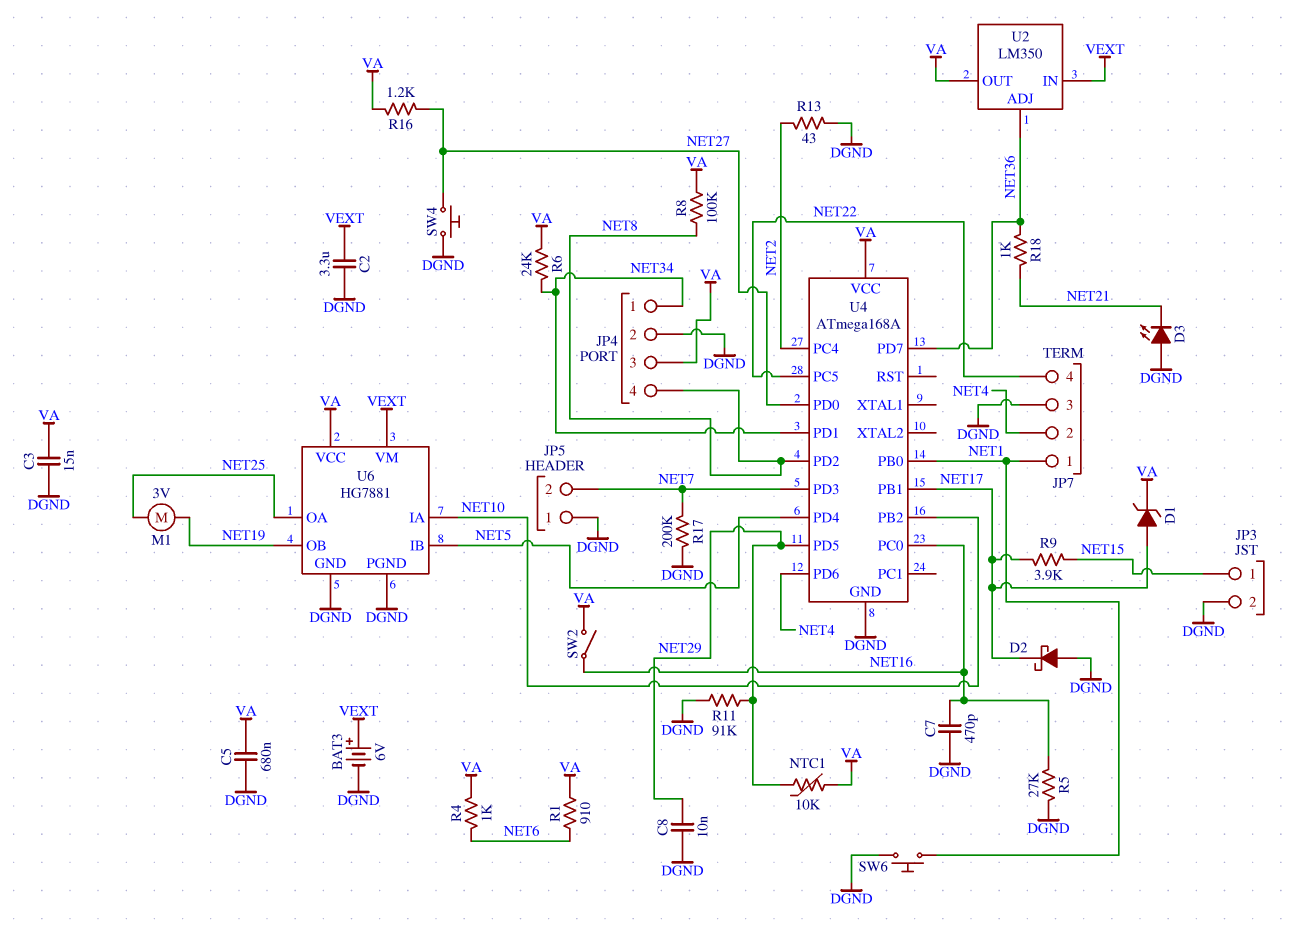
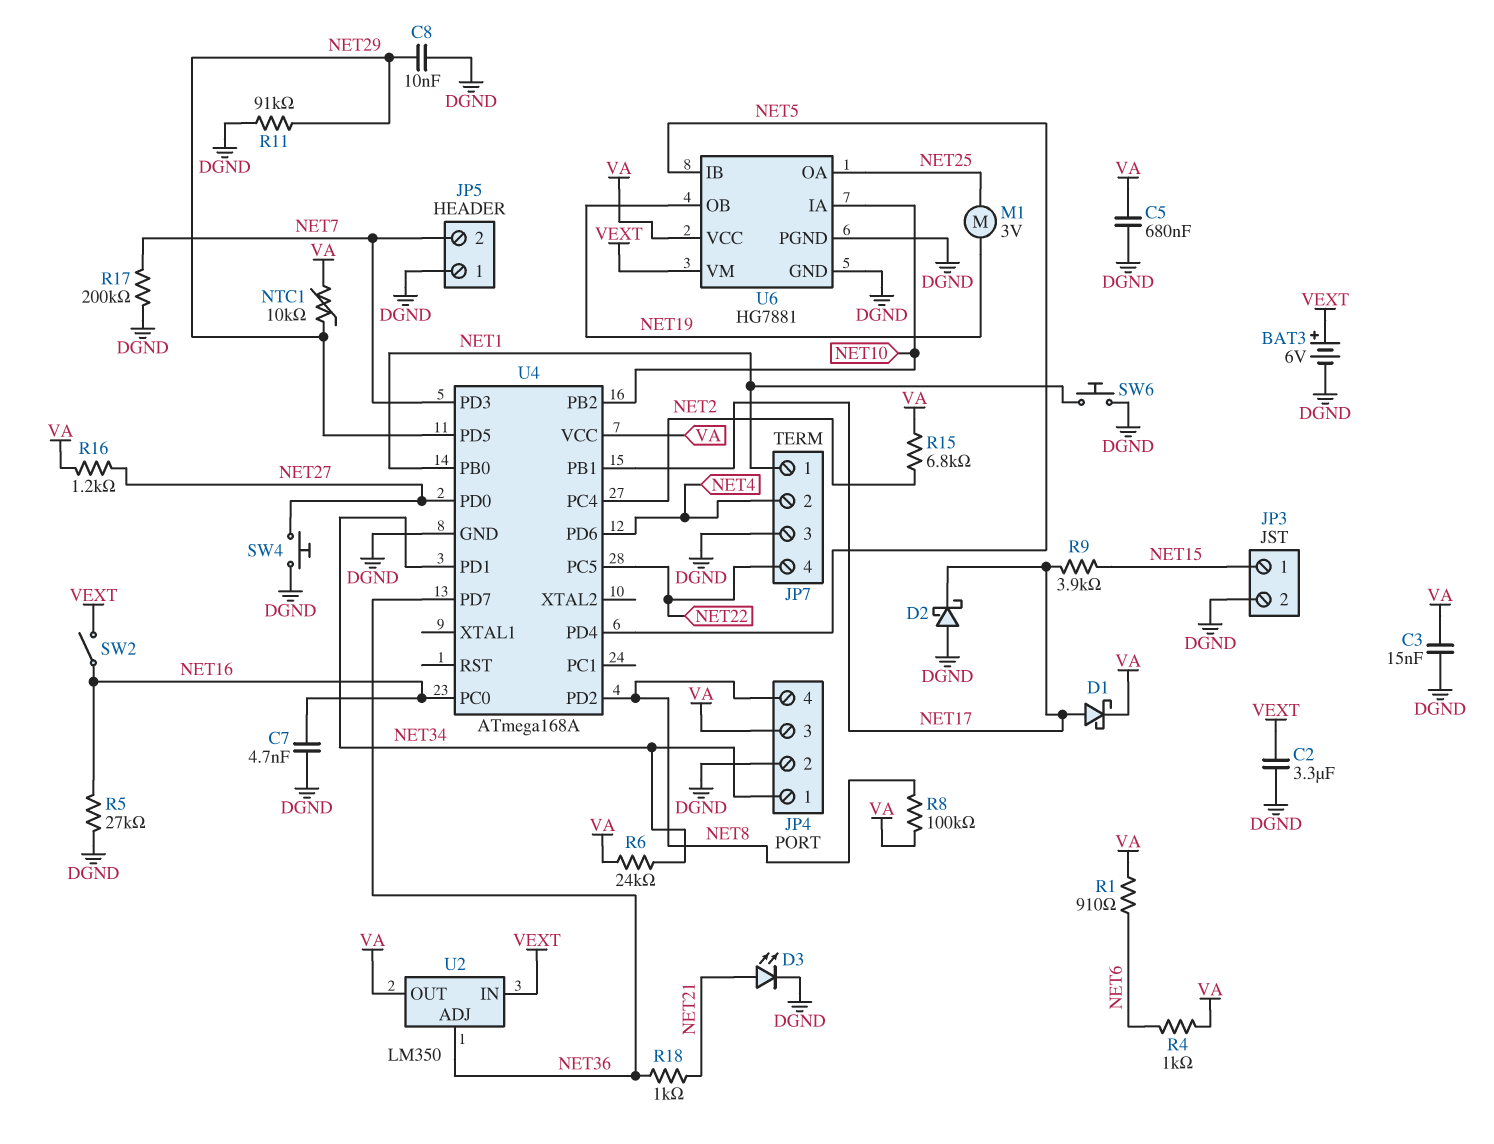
C7: 470pF (DGND, NET16) -> 4.7nF (DGND, NET16)
D1: zener (A NET17, K VA) -> schottky (A NET17, K VA)
D3: LED (A DGND, K NET21) -> LED (A NET21, K DGND)
R13: 43 (DGND, NET2) -> none
R15: none -> 6.8k (NET2, VA)
SW2: switch (NET16, VA) -> switch (NET16, VEXT)

